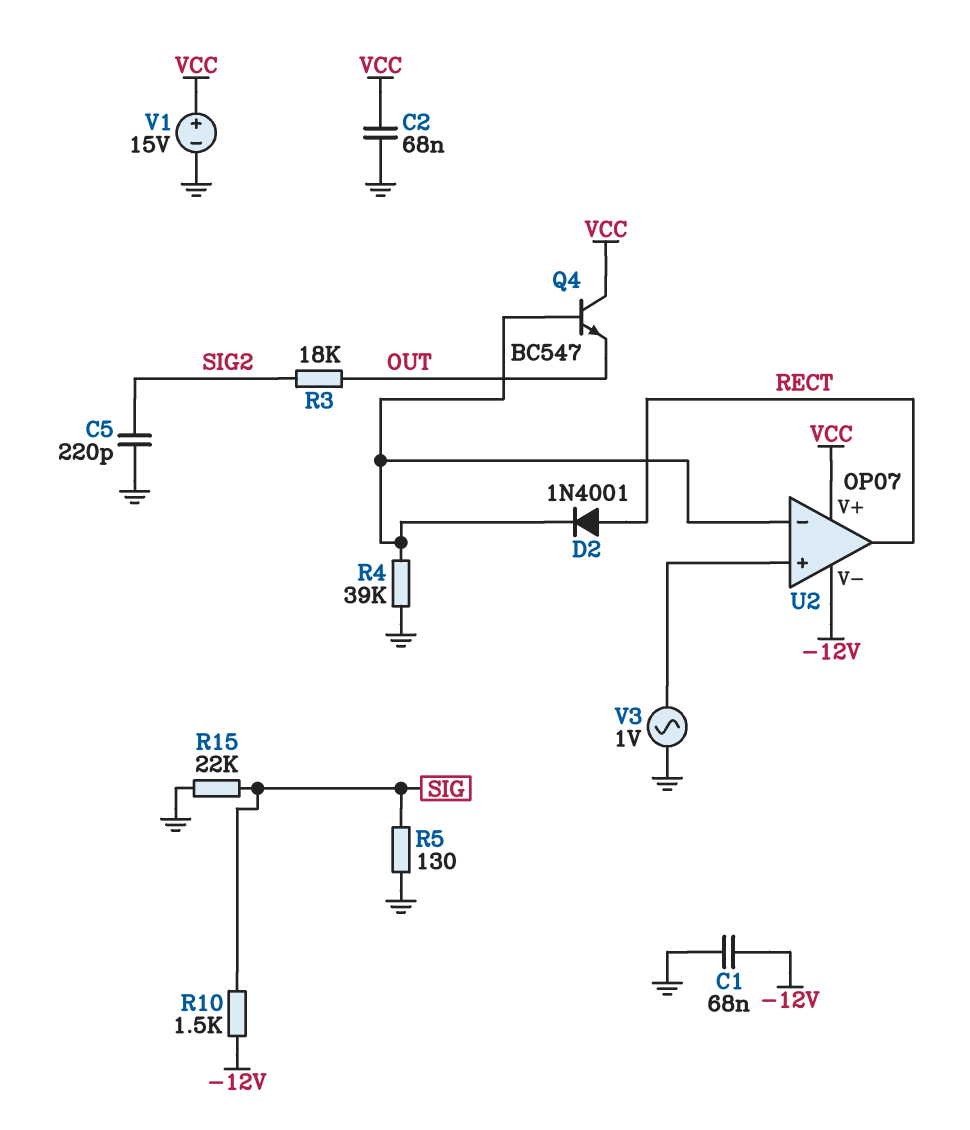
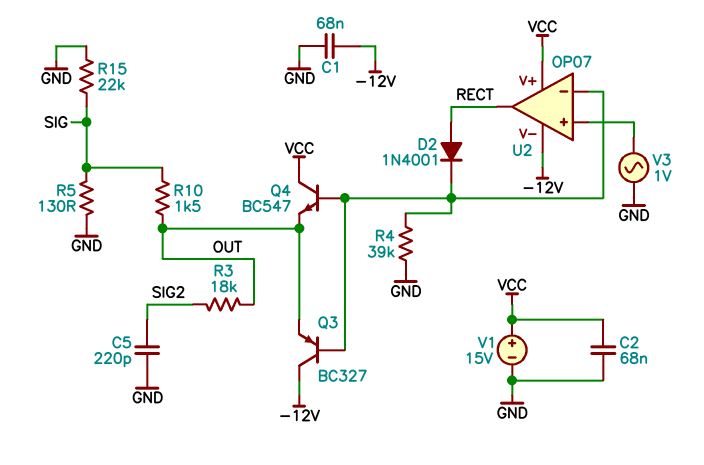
Q3: none -> PNP BC327 (B U2/in-, C -12V, E OUT)
R10: 1.5k (-12V, SIG) -> 1.5k (OUT, SIG)

